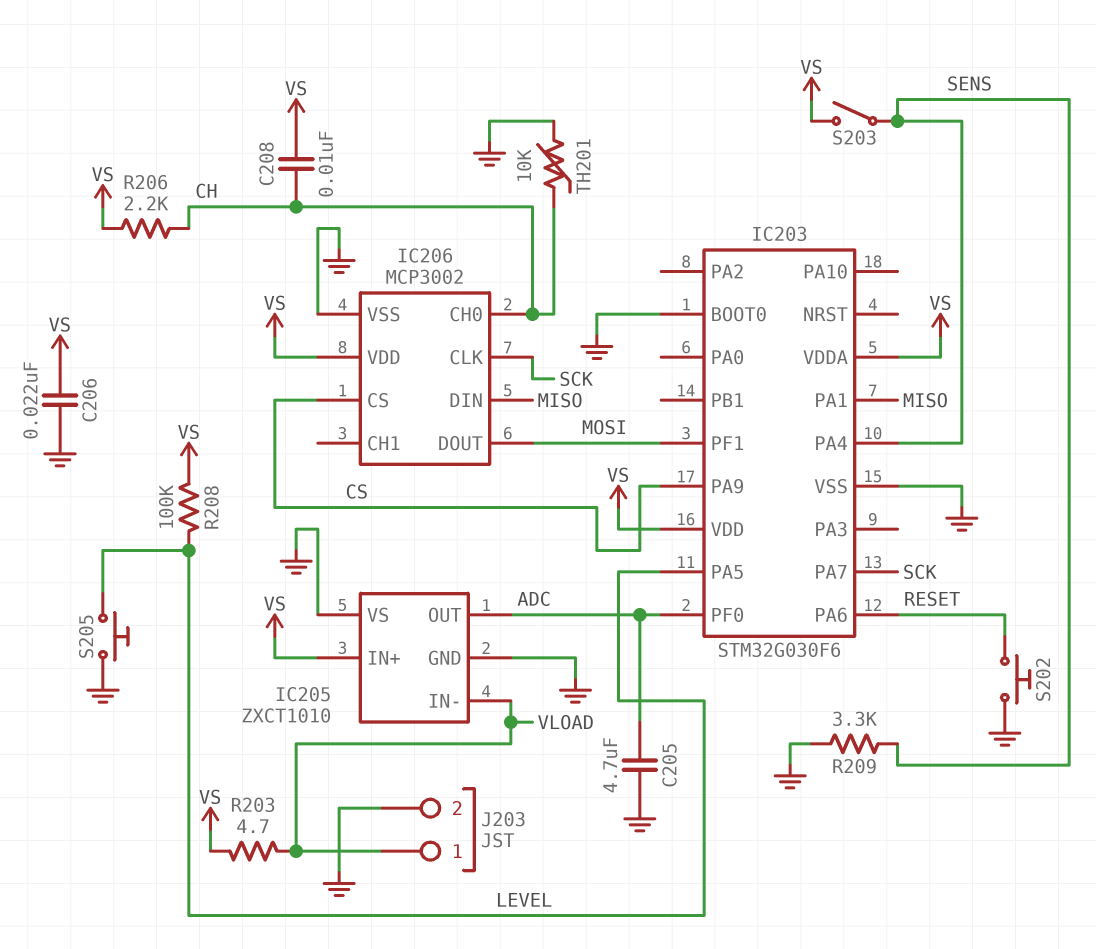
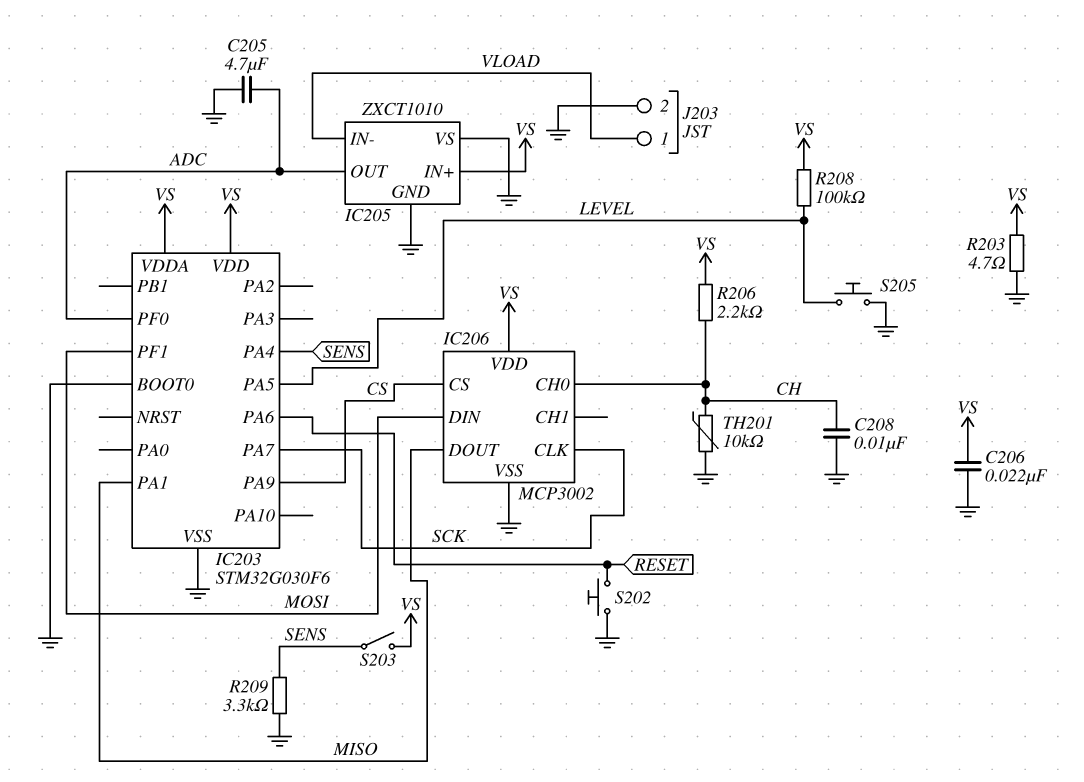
C208: 10nF (CH, VS) -> 10nF (CH, GND)
IC206 pin DIN: MISO -> MOSI
IC206 pin DOUT: MOSI -> MISO
R203: 4.7 (VLOAD, VS) -> 4.7 (GND, VS)

